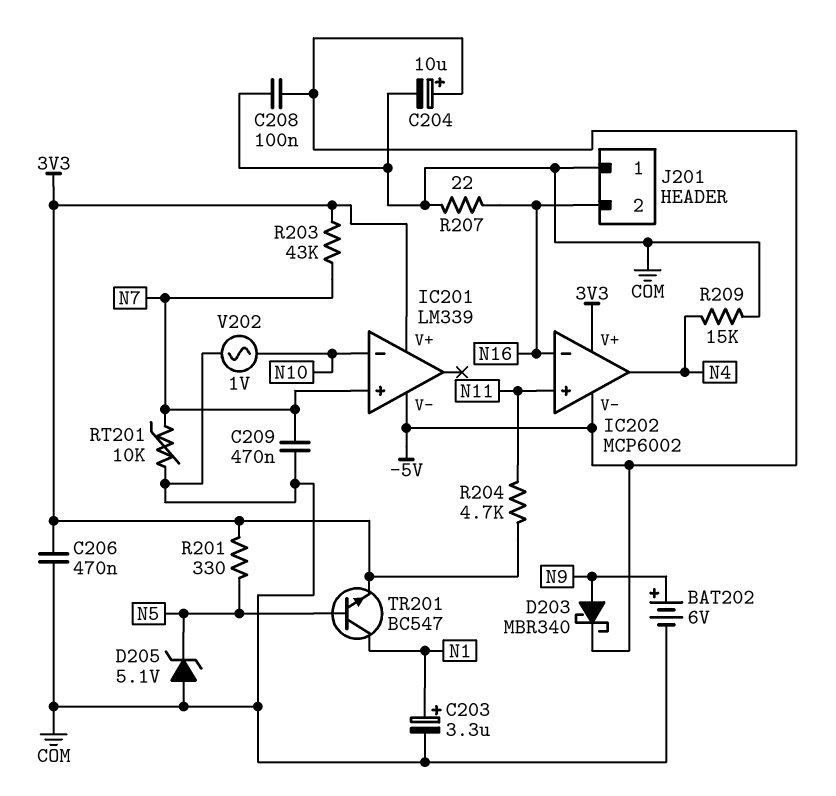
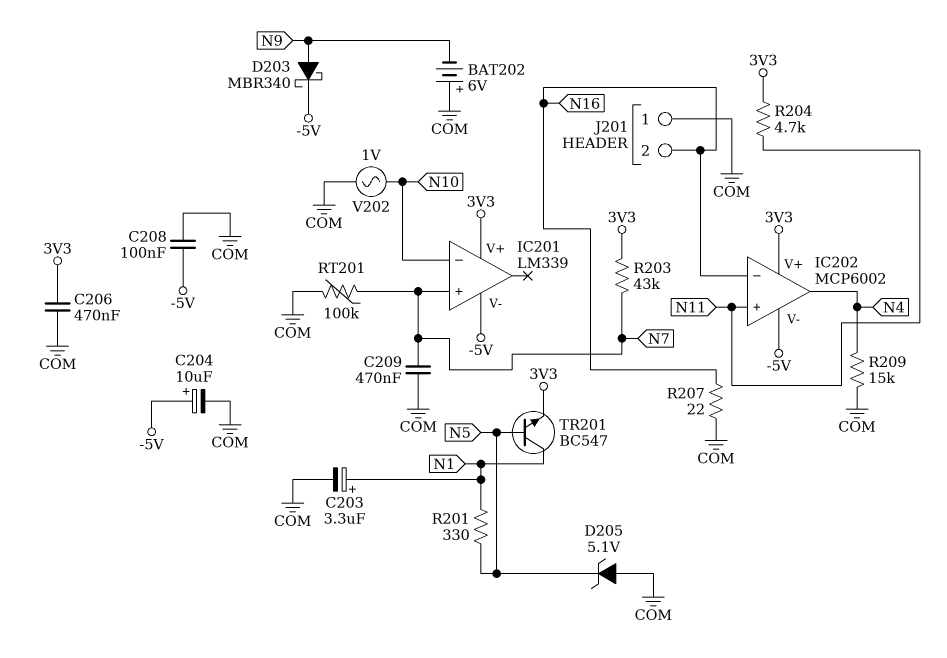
BAT202: 6V (plus N9, minus COM) -> 6V (plus COM, minus N9)
R201: 330 (3V3, N5) -> 330 (N1, N5)
RT201: 10k (COM, N7) -> 100k (COM, N7)

